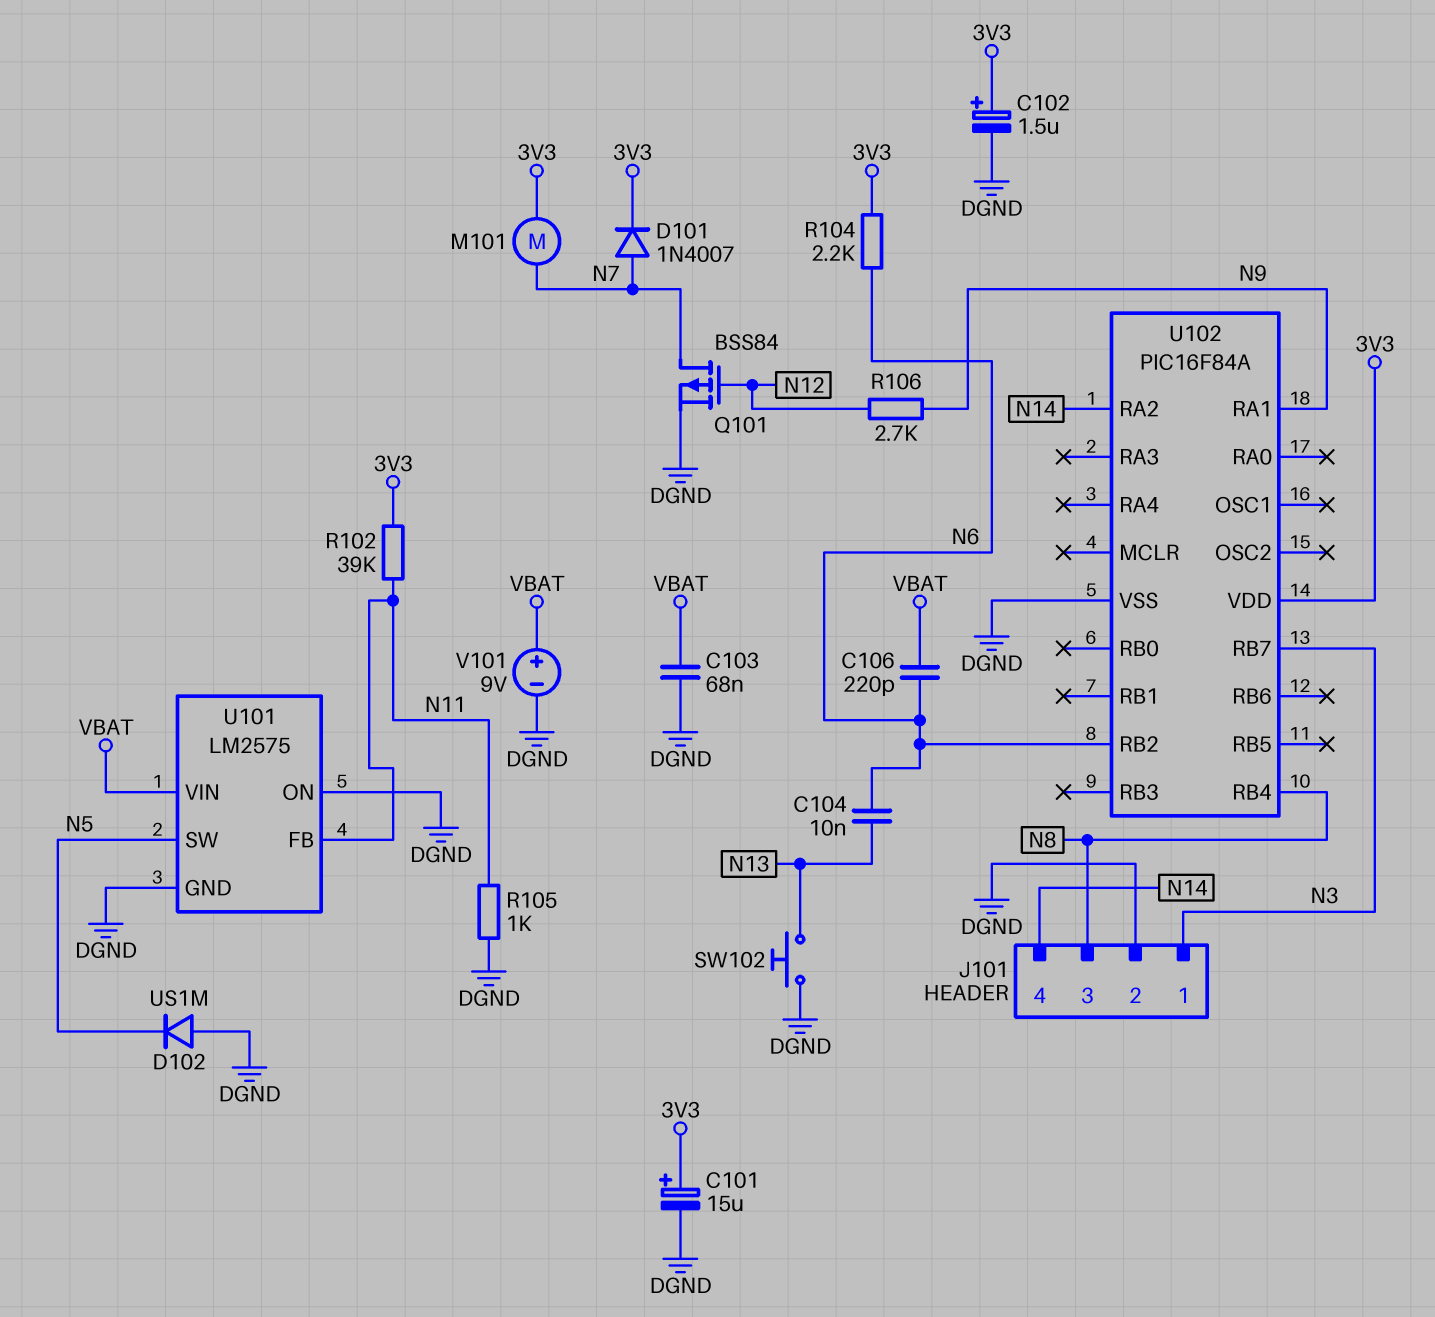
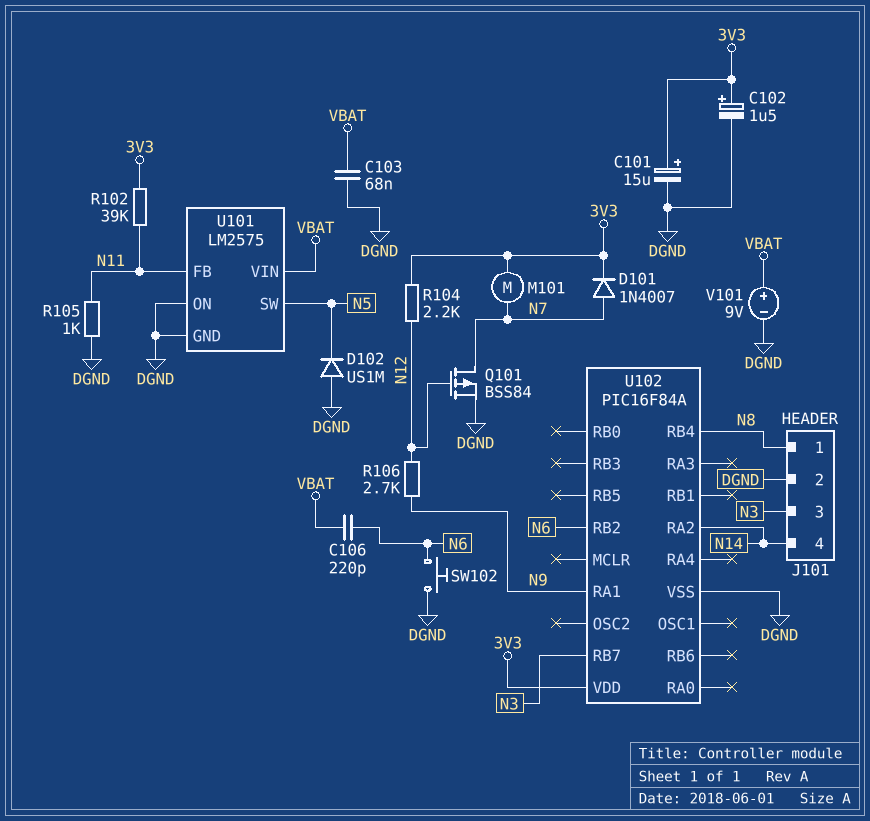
C104: 10nF (N6, N13) -> none
J101 pin 1: N3 -> N8
J101 pin 3: N8 -> N3
R104: 2.2k (3V3, N6) -> 2.2k (3V3, N12)
SW102: button (DGND, N13) -> button (DGND, N6)

